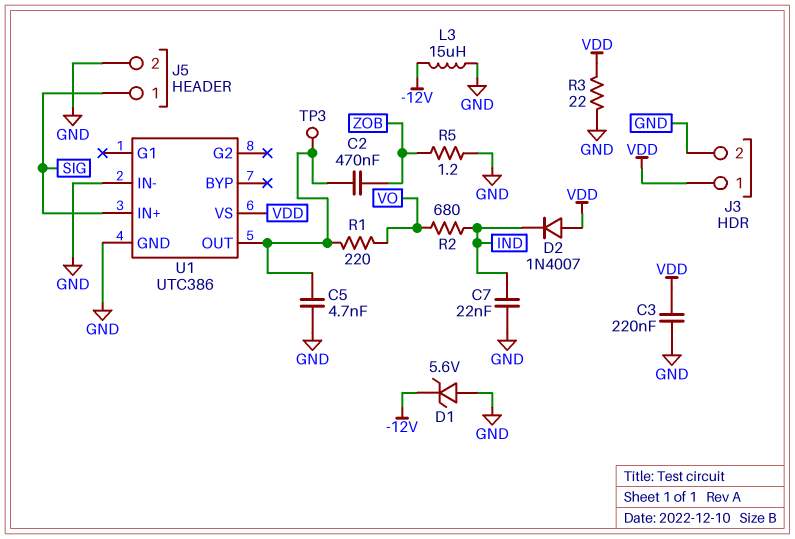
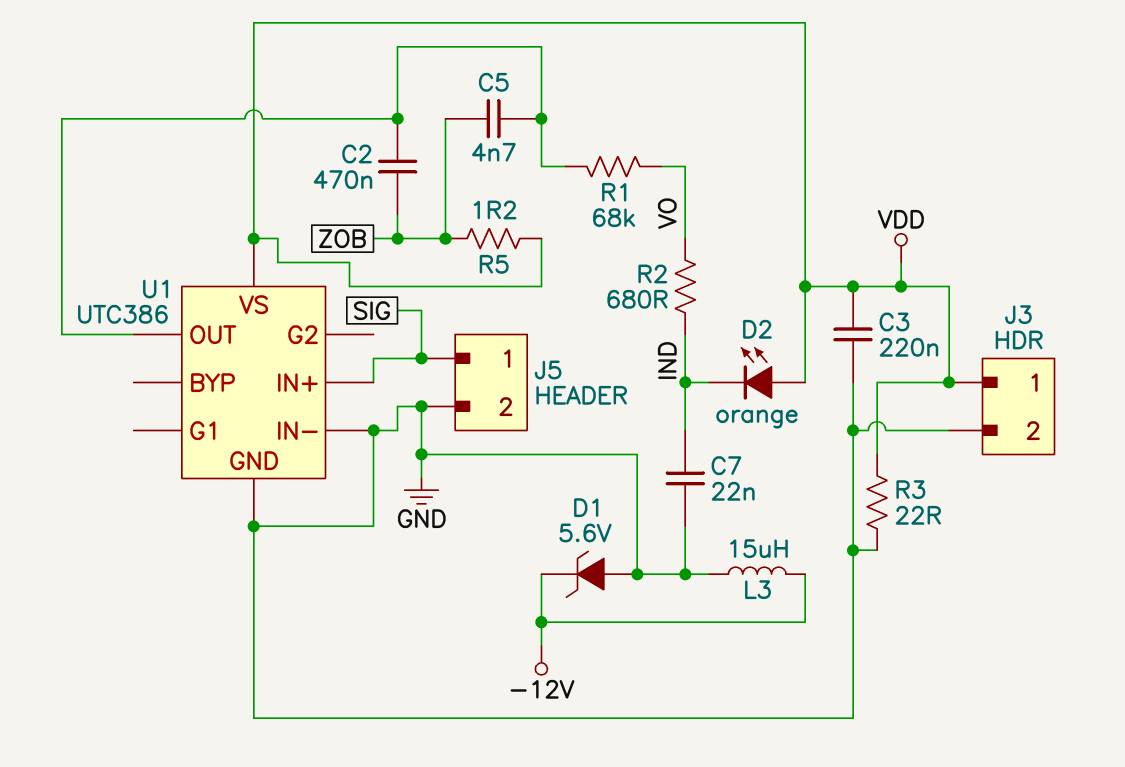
C5: 4.7nF (GND, U1/OUT) -> 4.7nF (U1/OUT, ZOB)
D2: diode 1N4007 (A VDD, K IND) -> LED orange (A VDD, K IND)
R1: 220 (U1/OUT, VO) -> 68k (U1/OUT, VO)
R5: 1.2 (GND, ZOB) -> 1.2 (VDD, ZOB)
TP3: test point (U1/OUT) -> none

